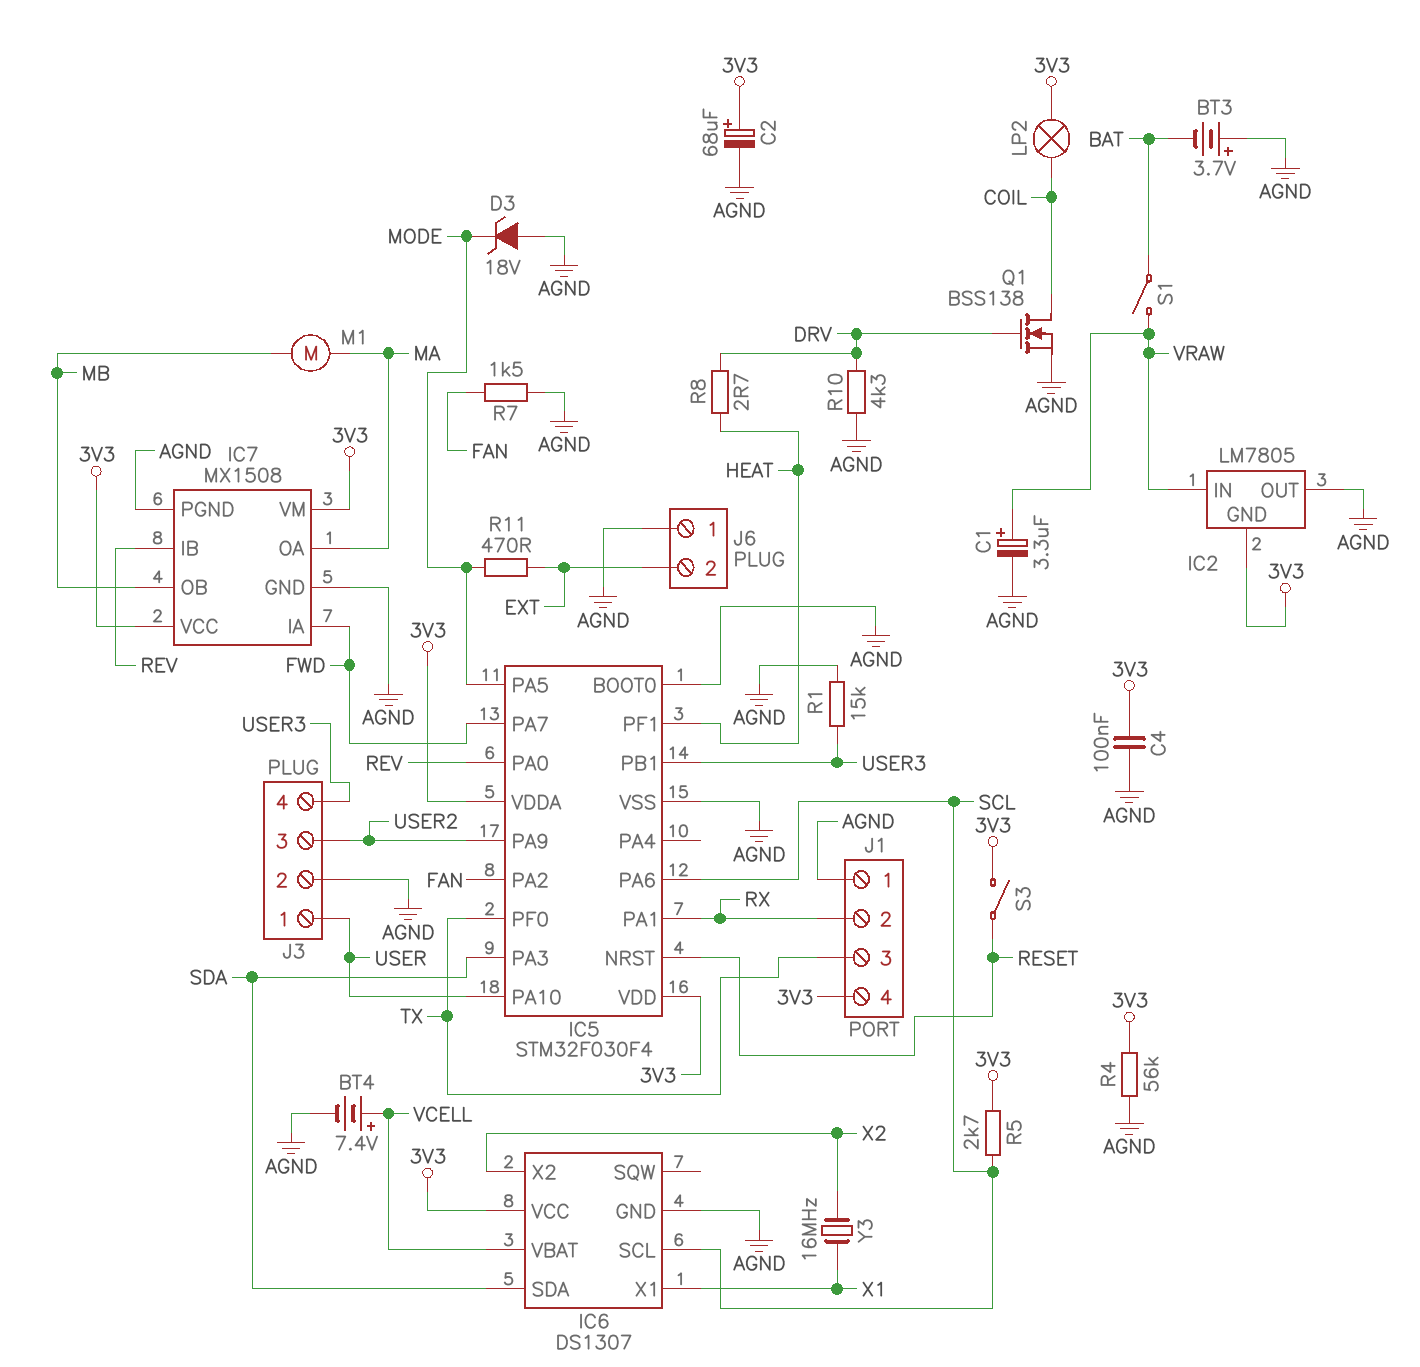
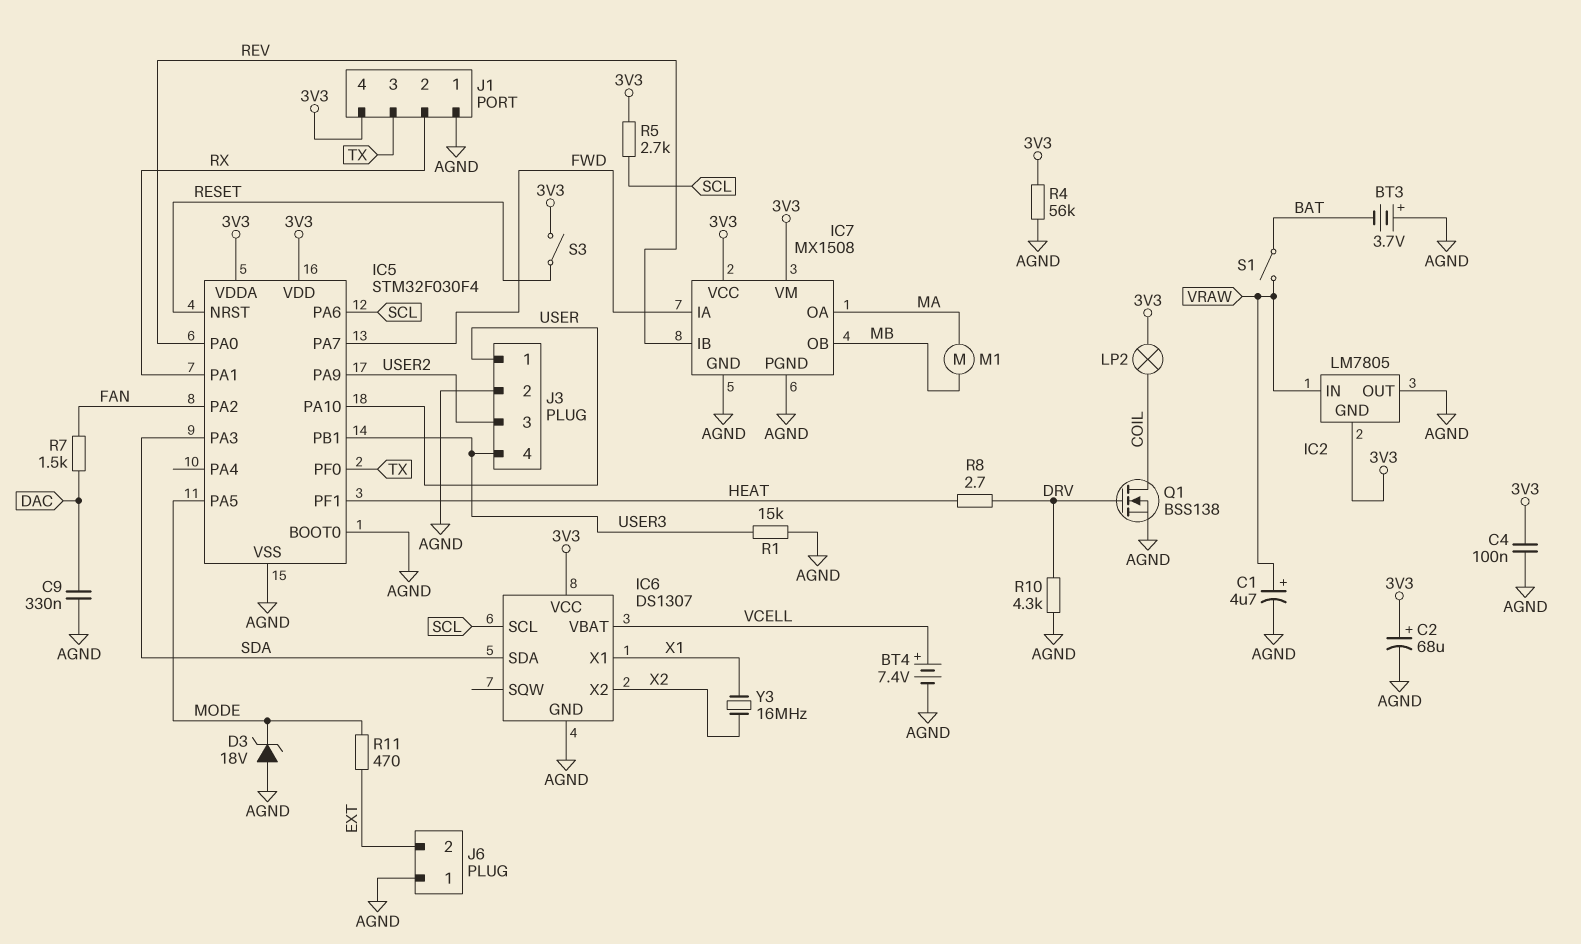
C1: 3.3uF (plus VRAW, minus AGND) -> 4.7uF (plus VRAW, minus AGND)
C9: none -> 330nF (AGND, DAC)
R7: 1.5k (AGND, FAN) -> 1.5k (DAC, FAN)

